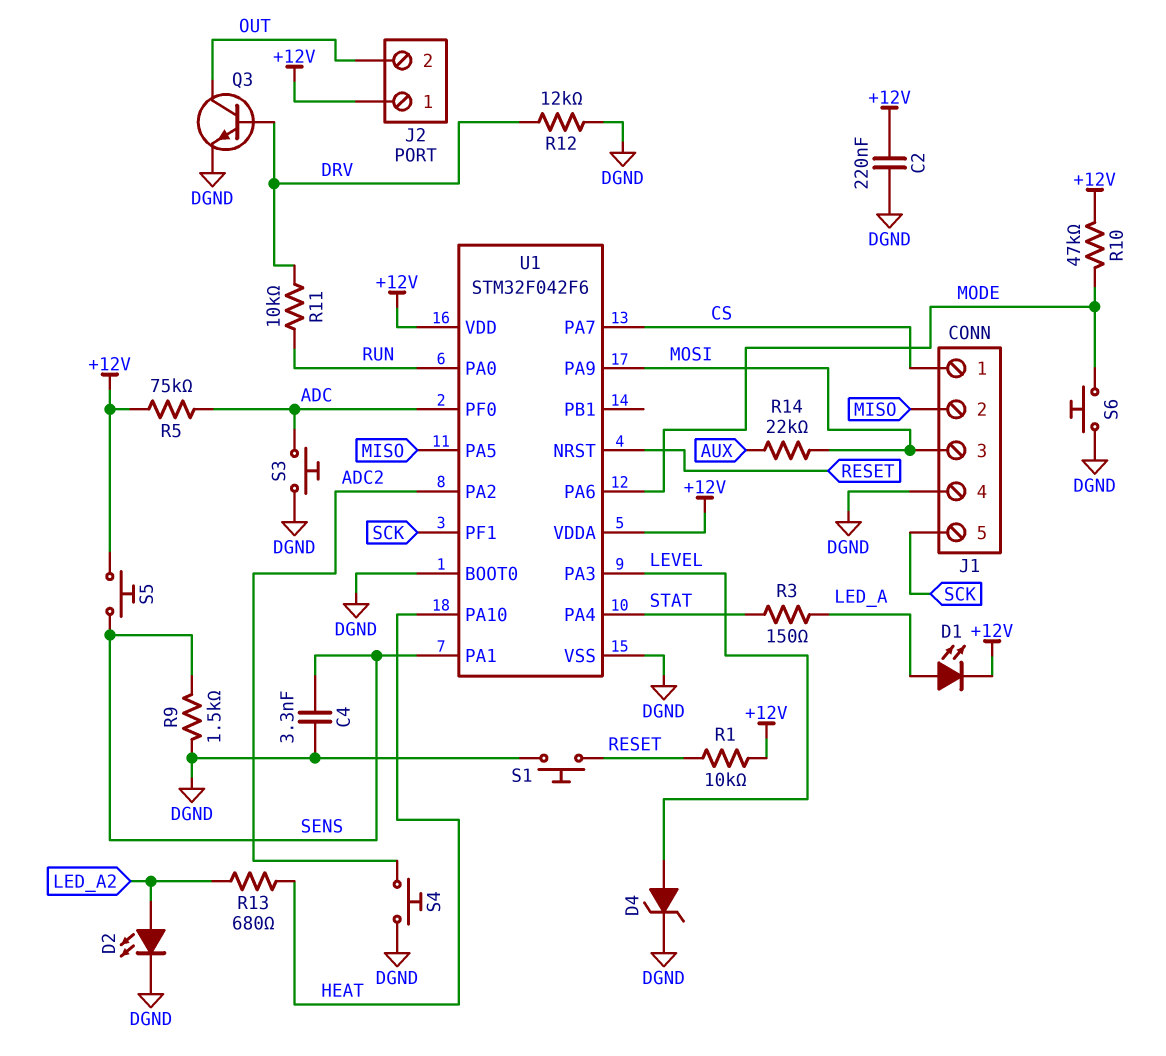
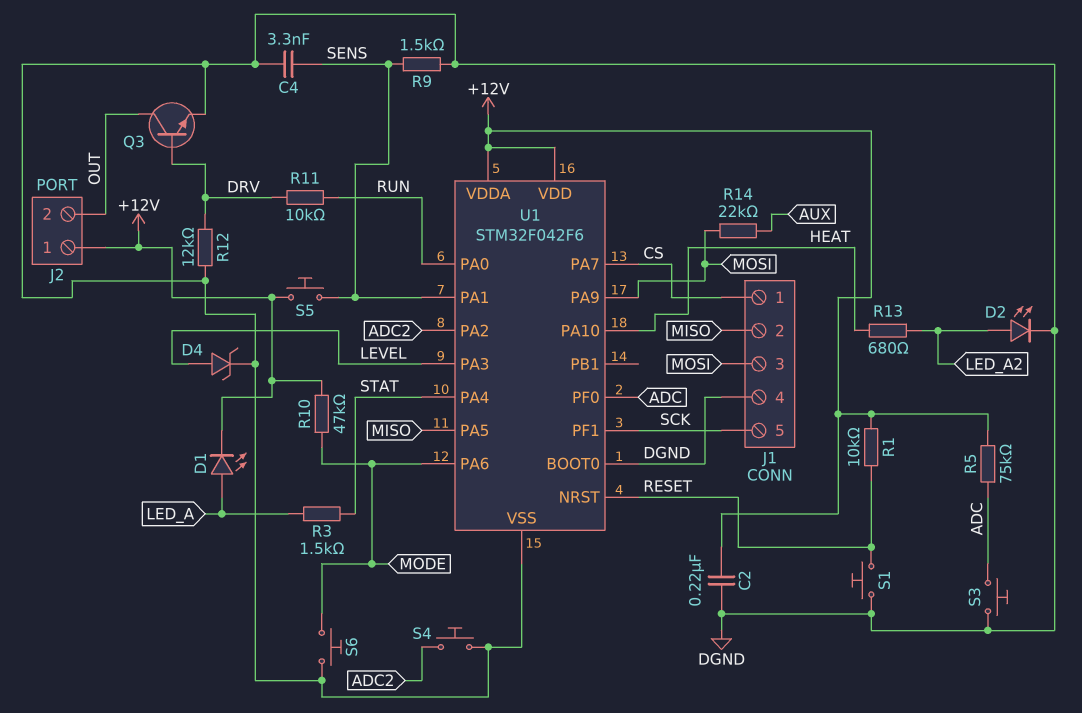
R3: 150 (LED_A, STAT) -> 1.5k (LED_A, STAT)

